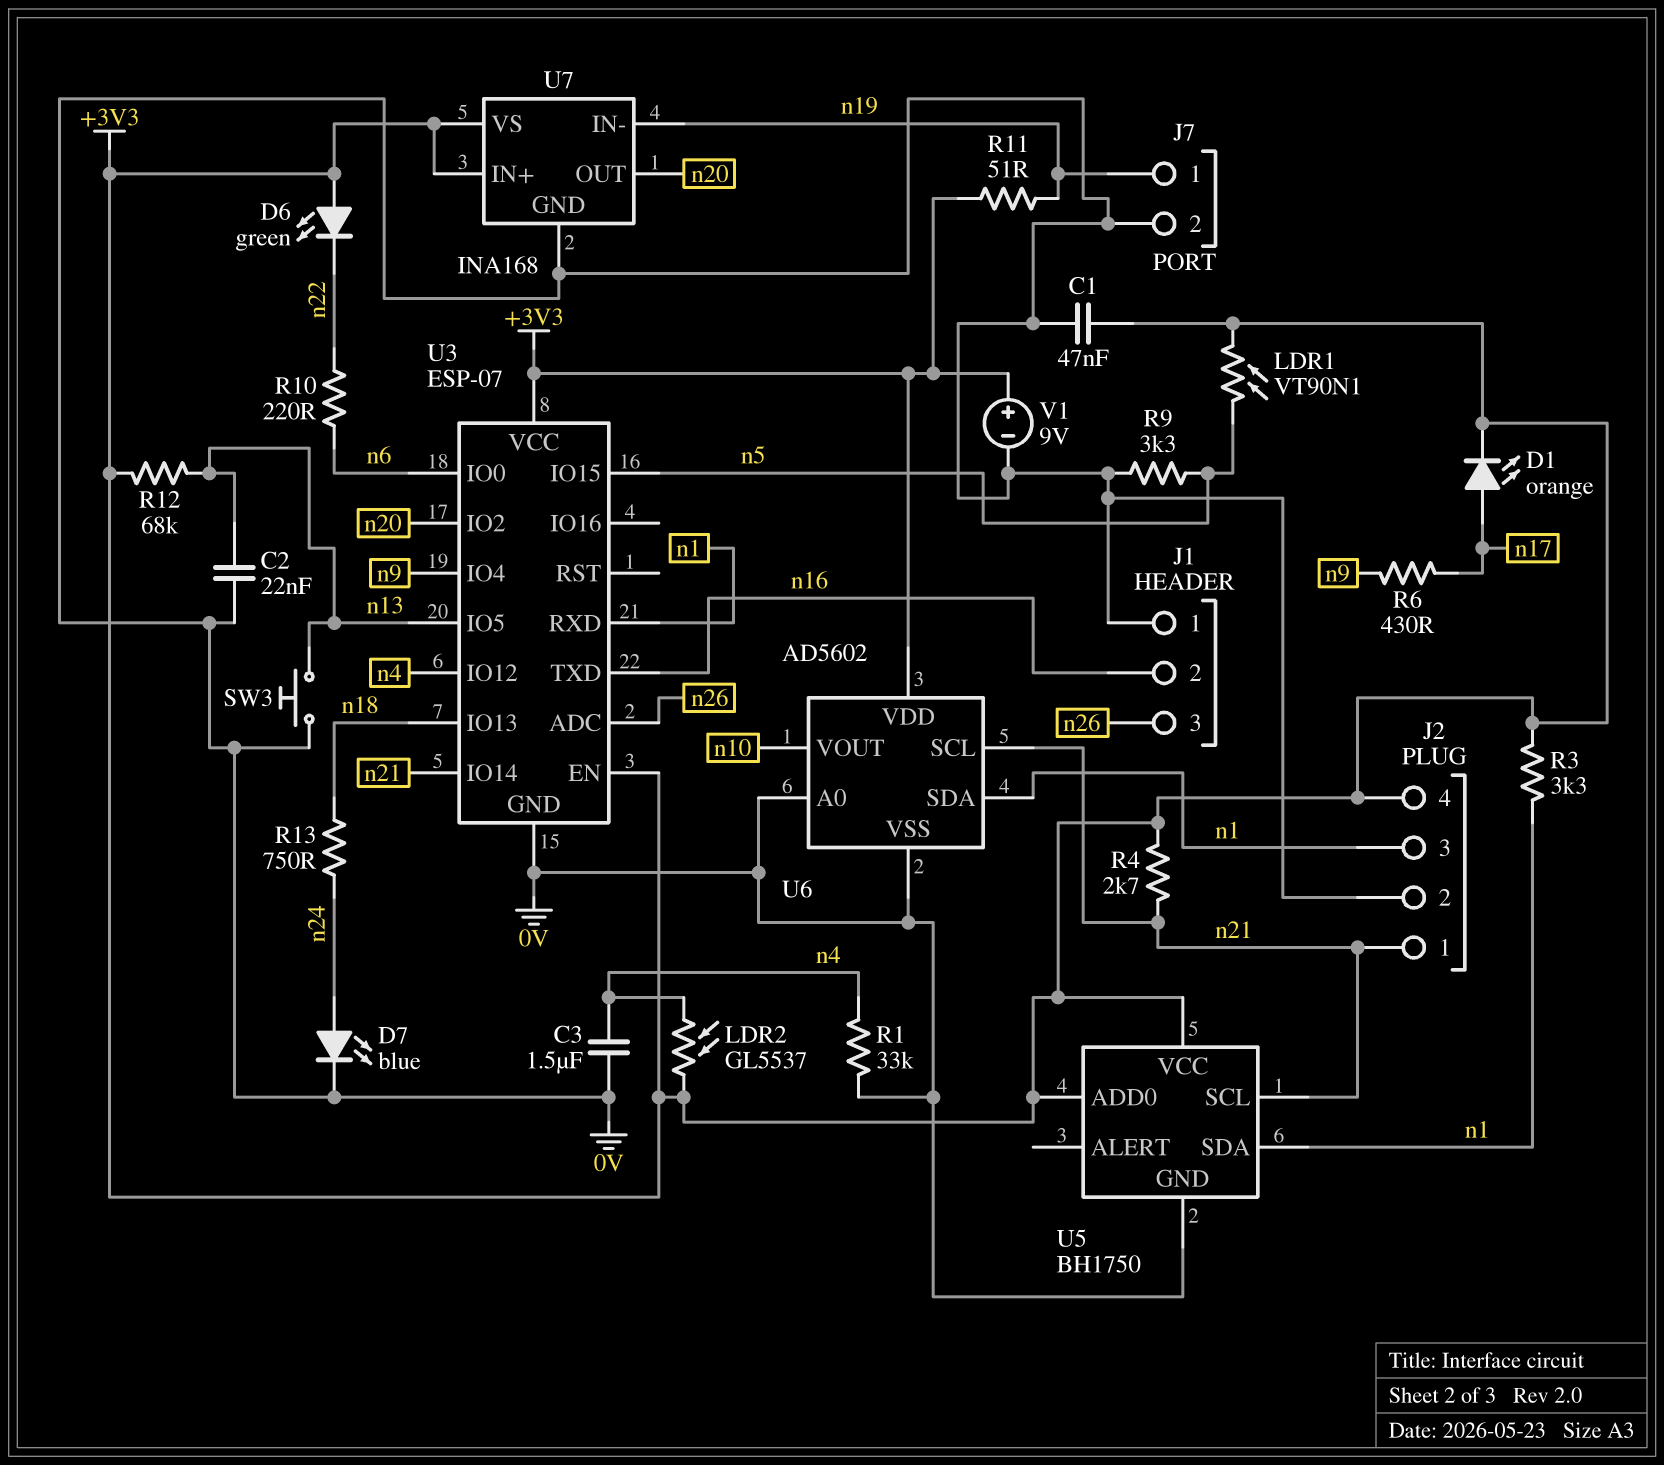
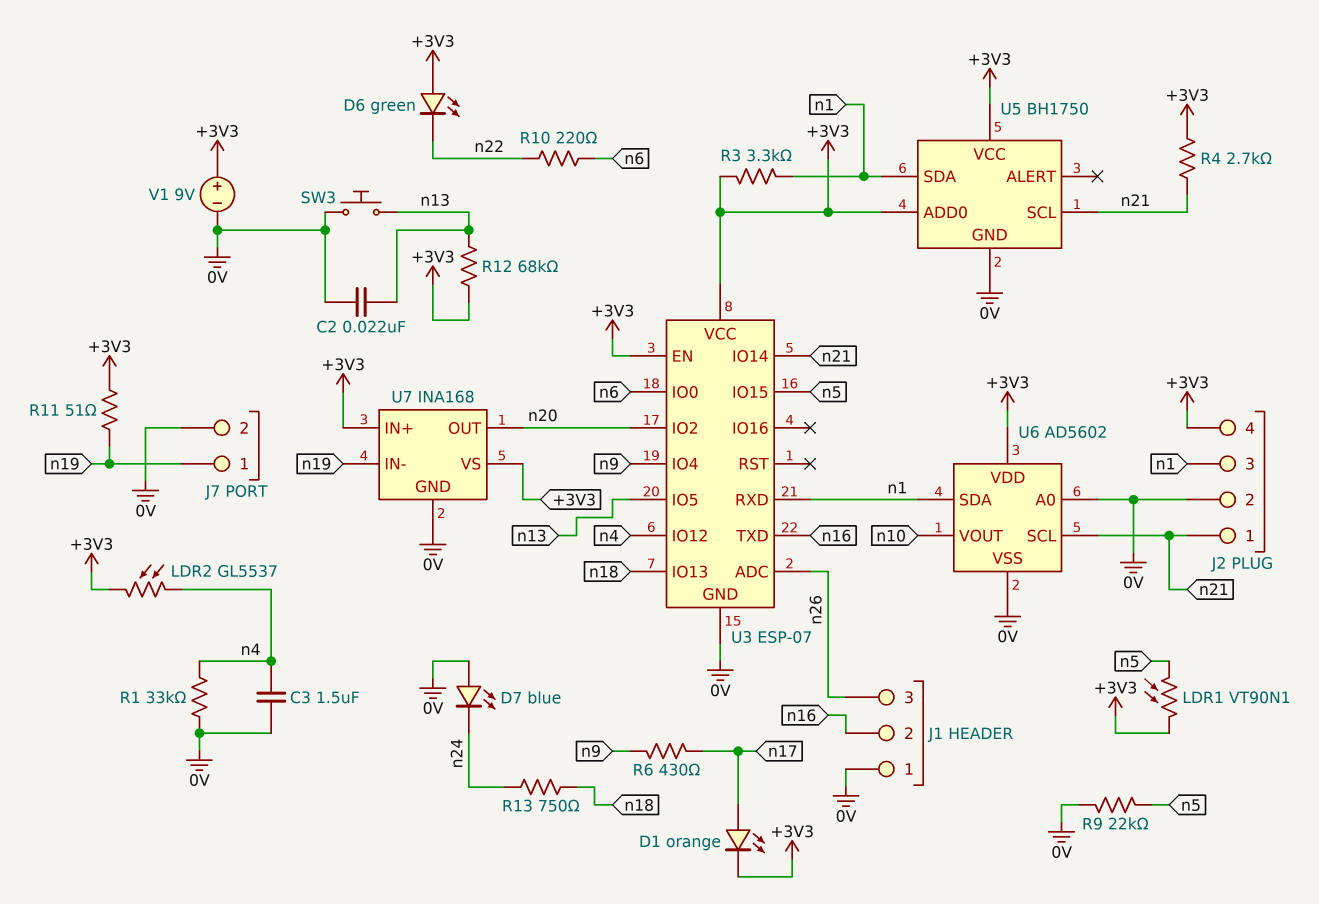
C1: 47nF (+3V3, 0V) -> none
D7: LED blue (A n24, K 0V) -> LED blue (A 0V, K n24)
R9: 3.3k (0V, n5) -> 22k (0V, n5)

